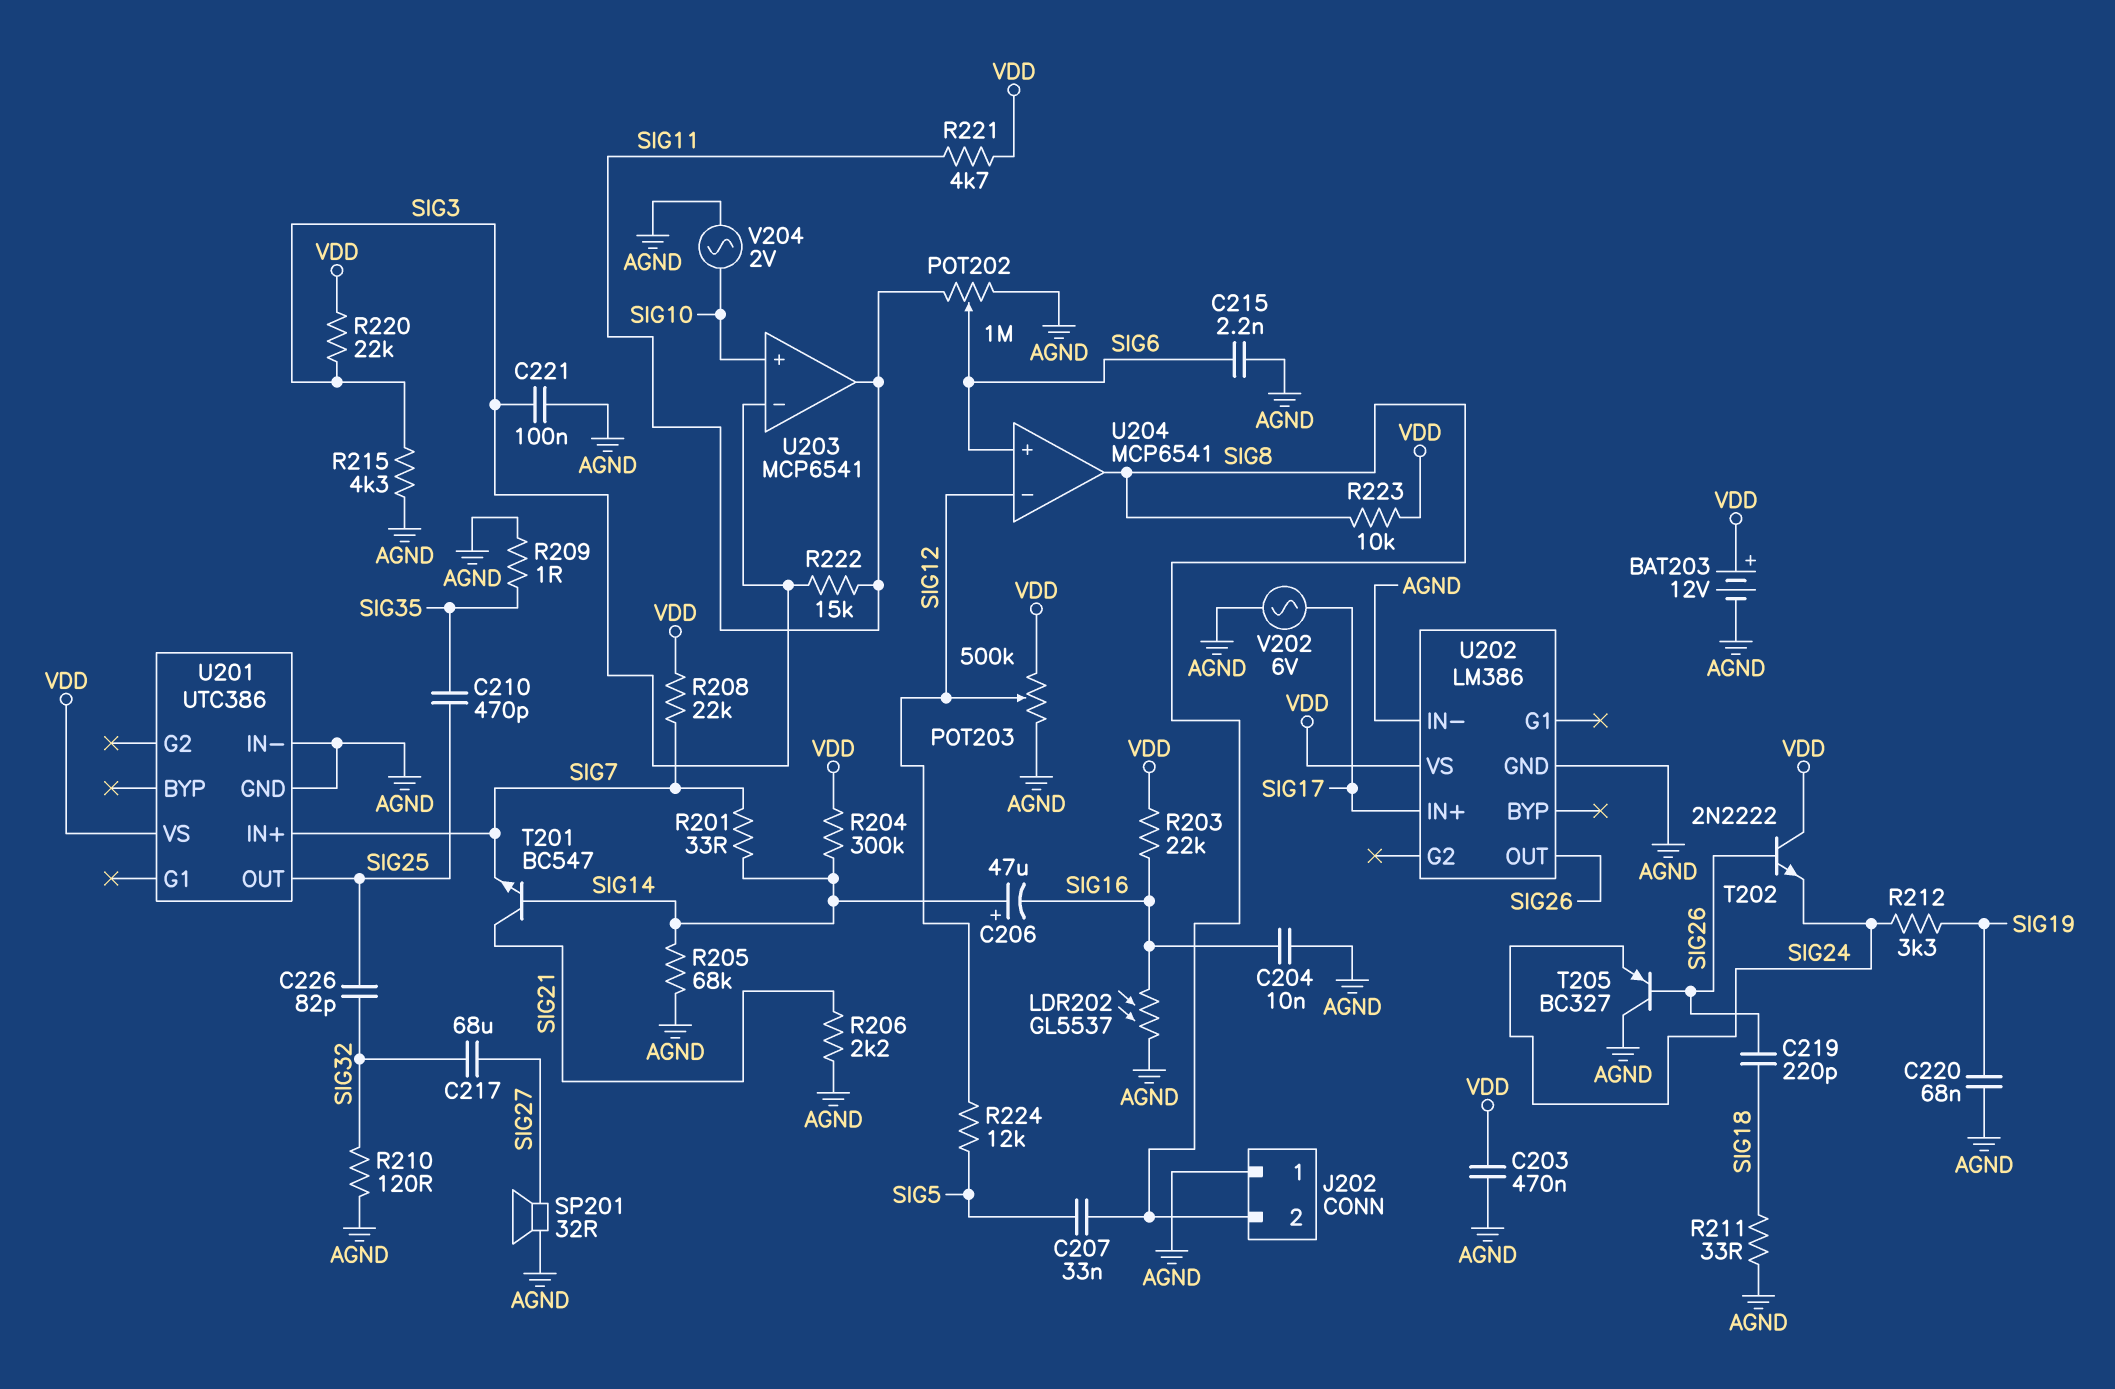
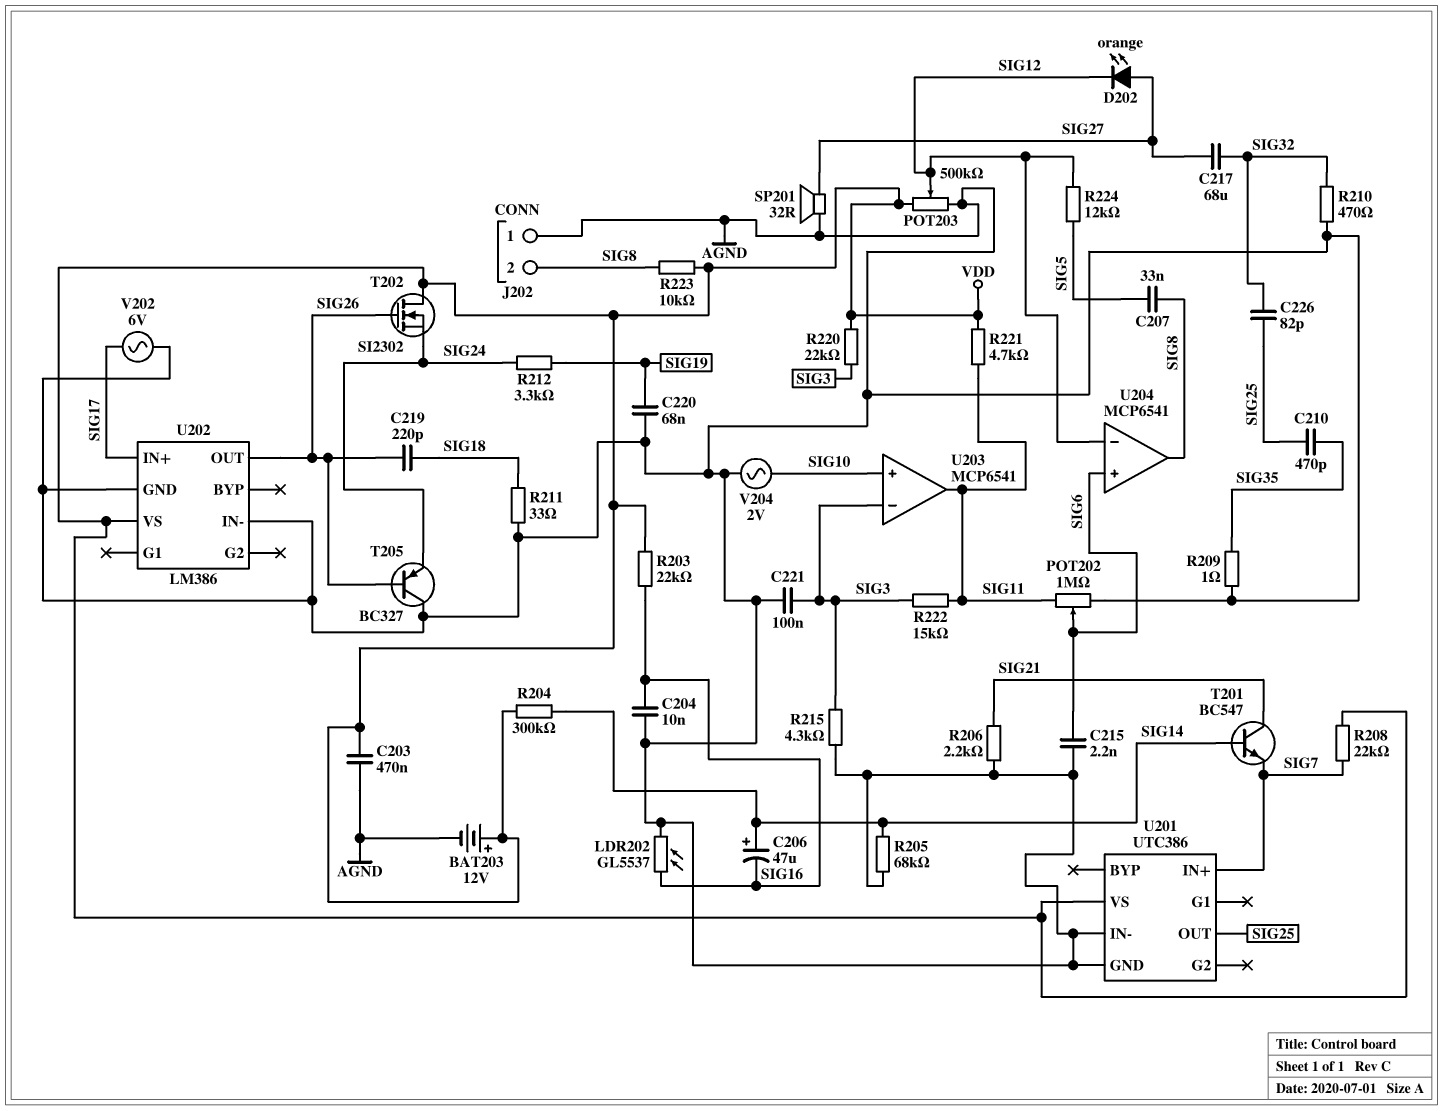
D202: none -> LED orange (A SIG27, K SIG12)
R201: 33 (SIG7, SIG14) -> none
R210: 120 (AGND, SIG32) -> 470 (AGND, SIG32)
T202: NPN 2N2222 (B SIG26, C VDD, E SIG24) -> NMOS SI2302 (G SIG26, D VDD, S SIG24)

